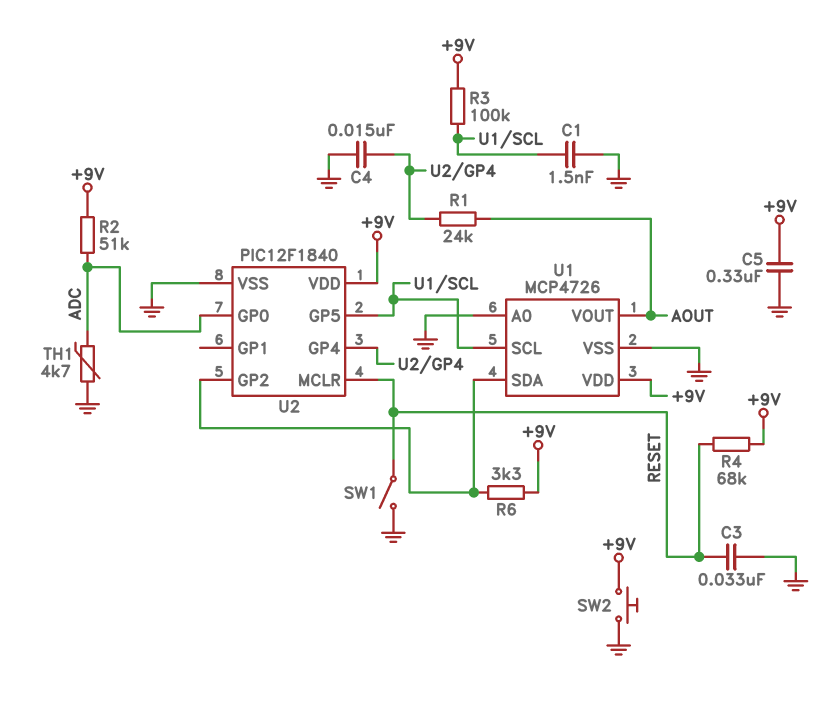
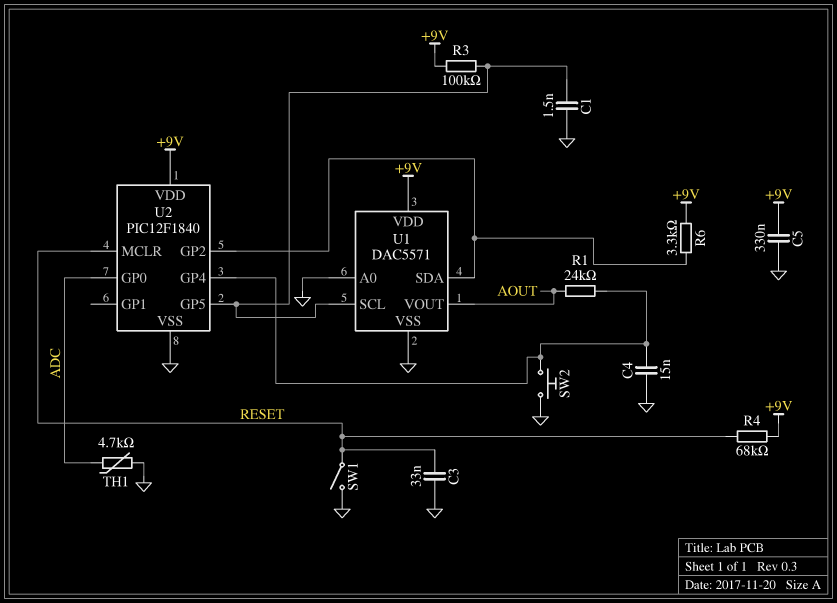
R2: 51k (+9V, ADC) -> none
SW2: button (+9V, GND) -> button (GND, U2/GP4)
U1: MCP4726 -> DAC5571

